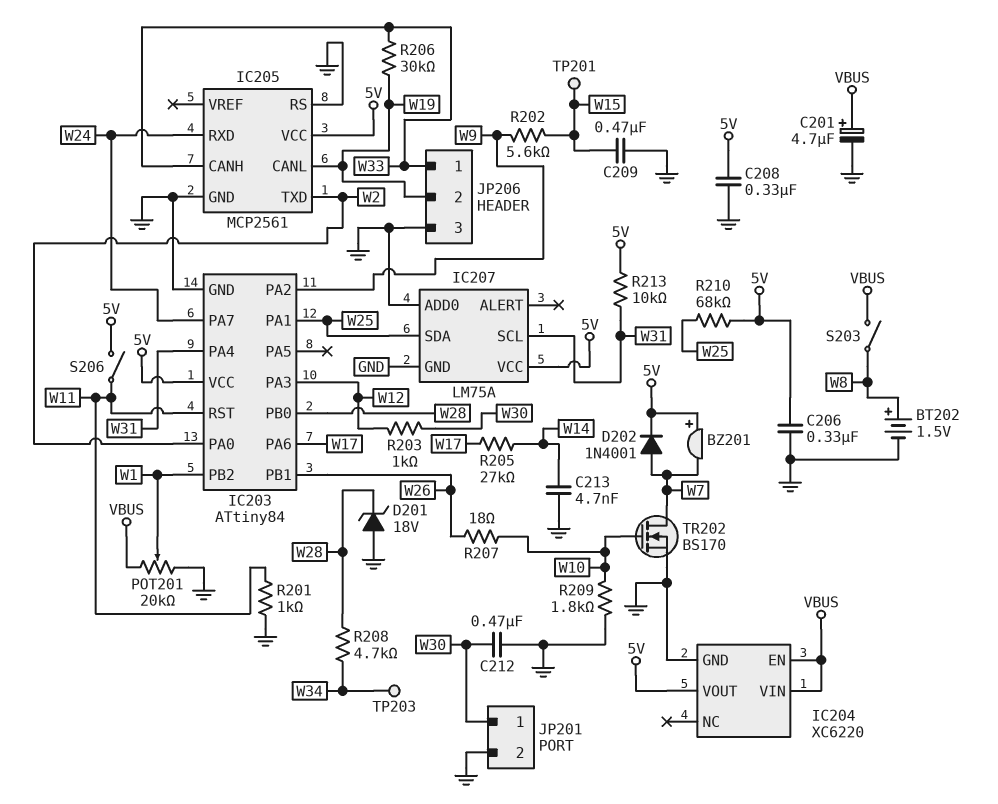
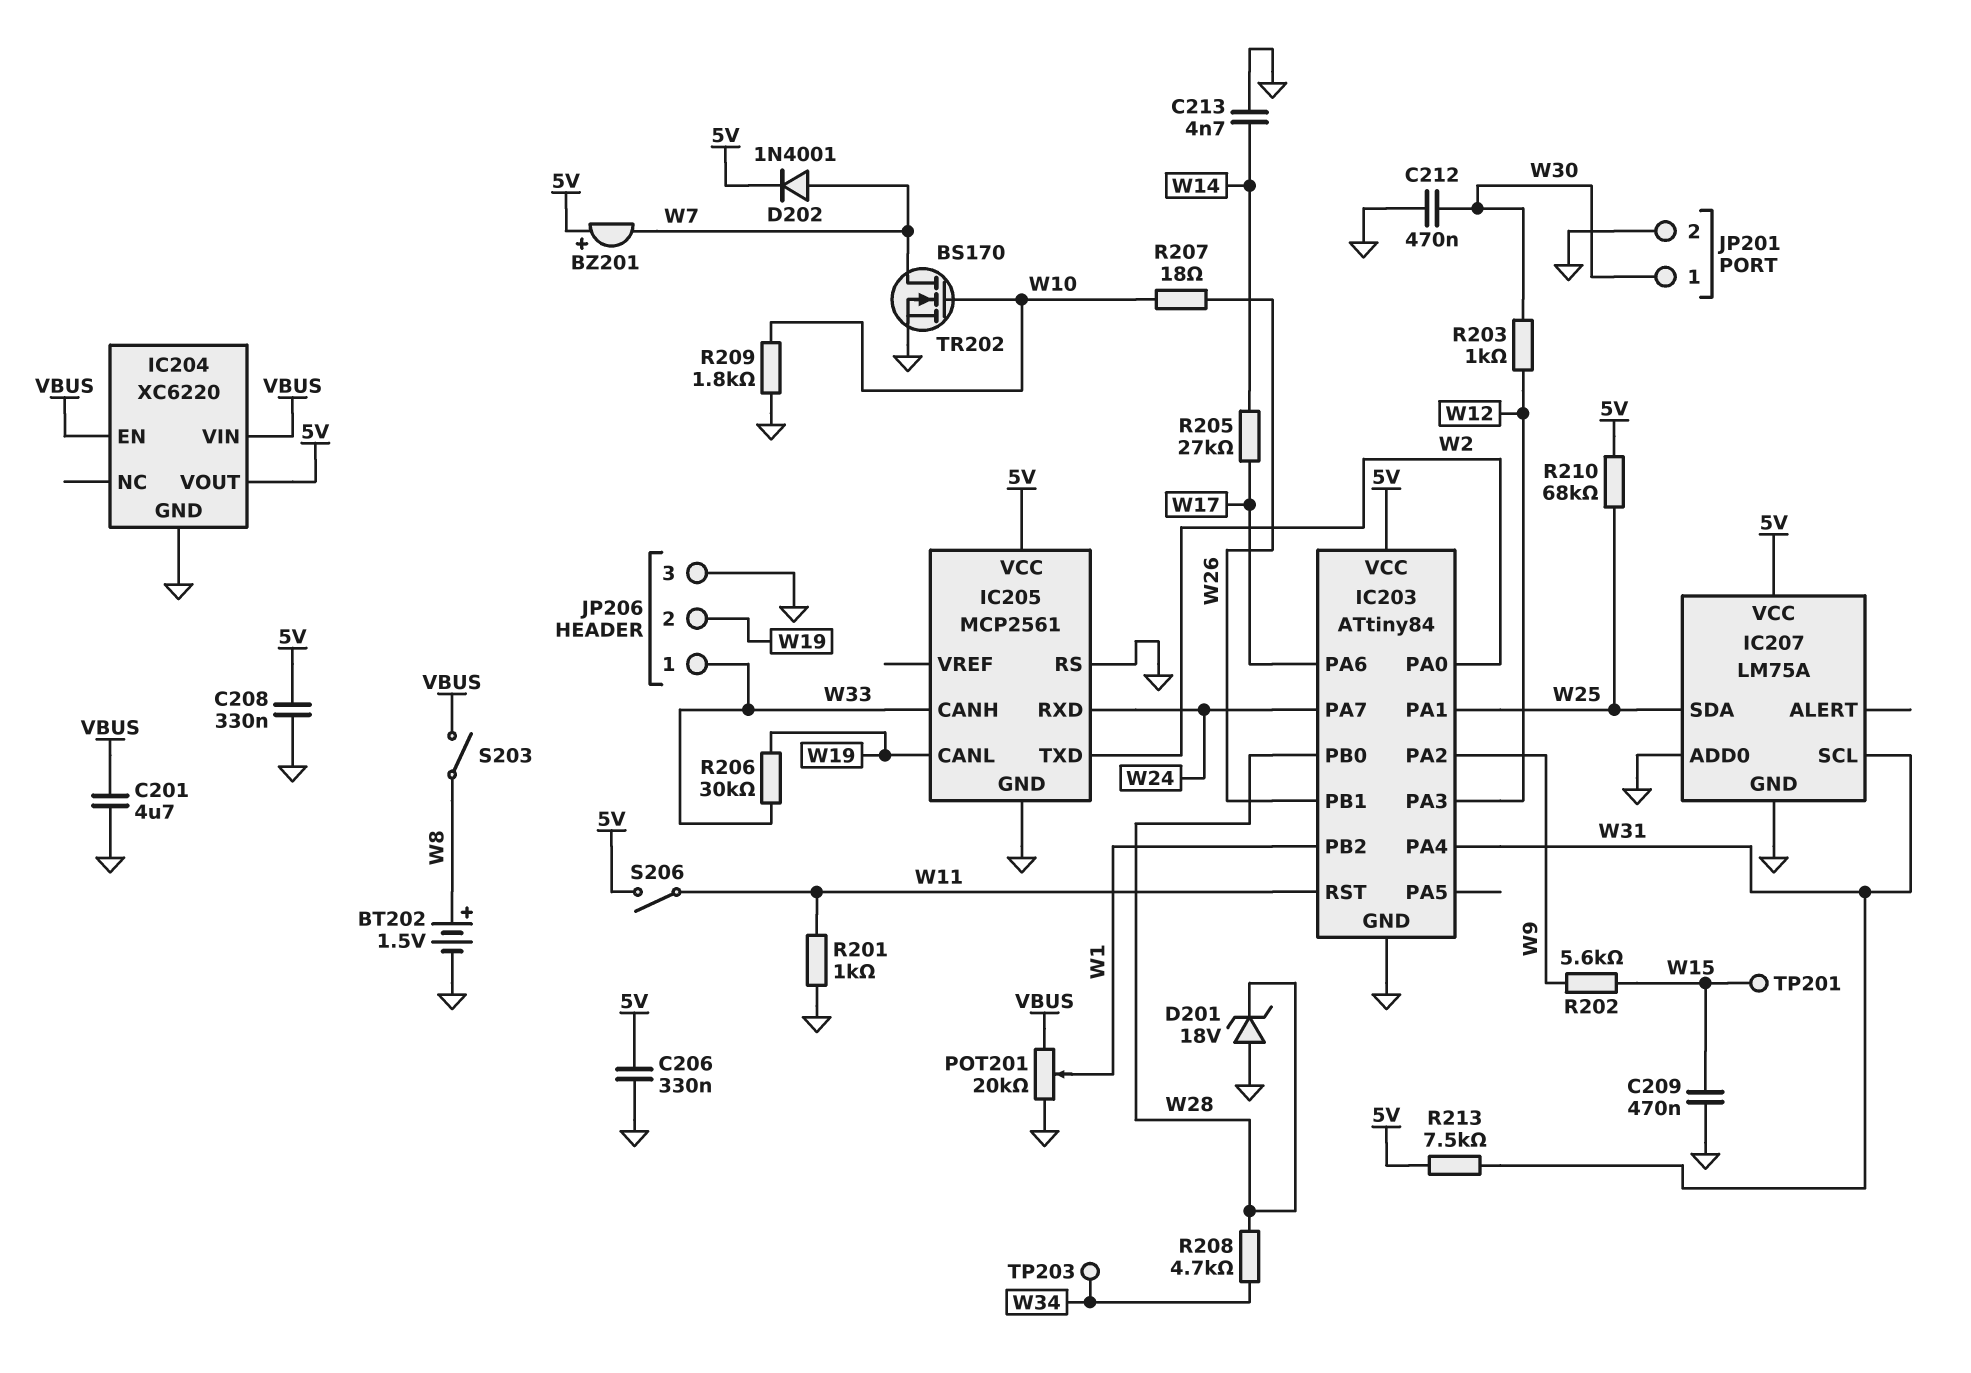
C201: 4.7uF (plus VBUS, minus GND) -> 4.7uF (GND, VBUS)
R213: 10k (5V, W31) -> 7.5k (5V, W31)

